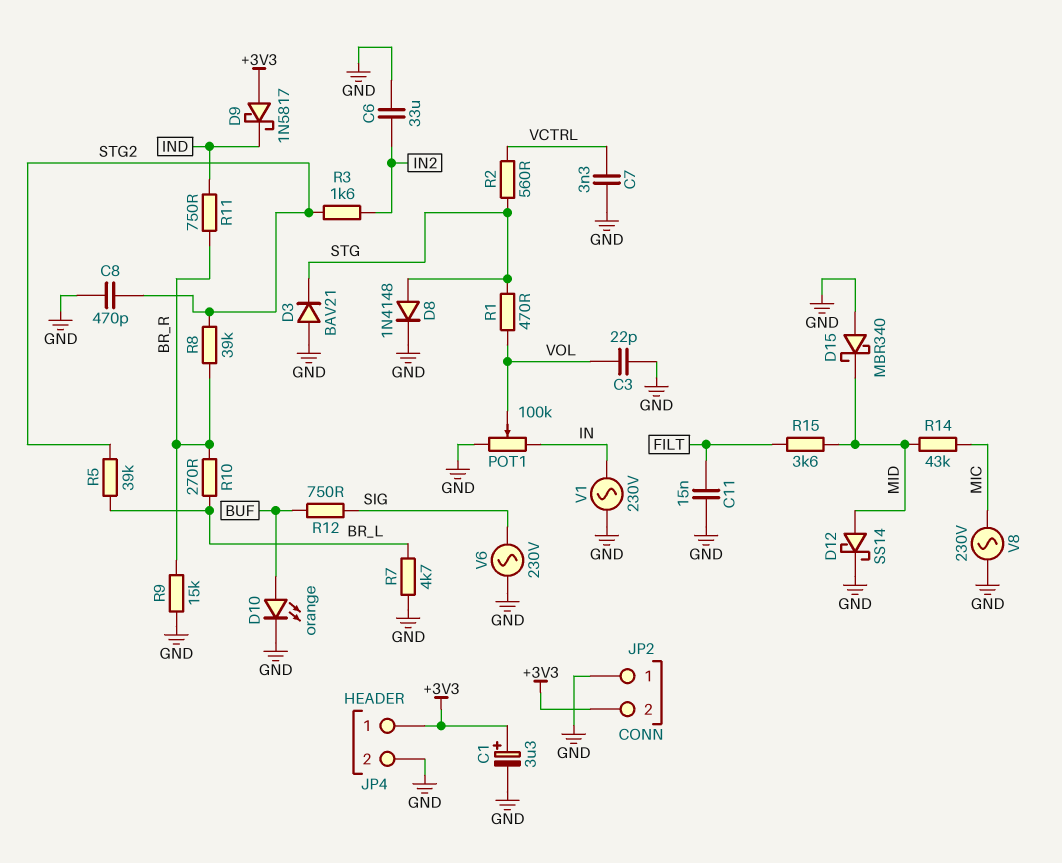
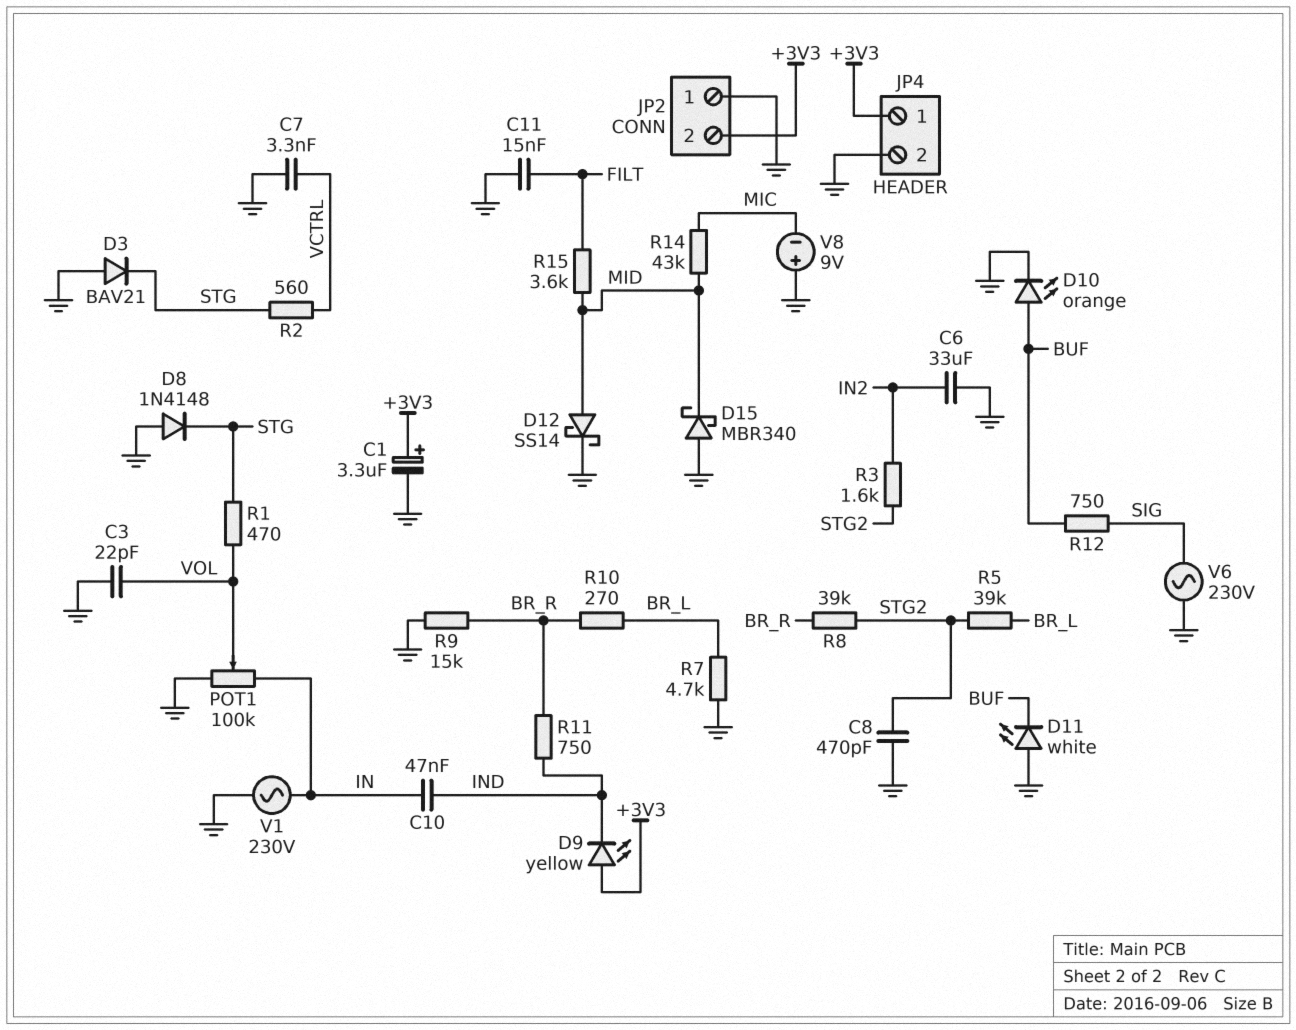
C10: none -> 47nF (IN, IND)
D8: diode 1N4148 (A STG, K GND) -> diode 1N4148 (A GND, K STG)
D9: schottky 1N5817 (A +3V3, K IND) -> LED yellow (A +3V3, K IND)
D11: none -> LED white (A GND, K BUF)
V8: AC 230V (GND, MIC) -> 9V (plus GND, minus MIC)

